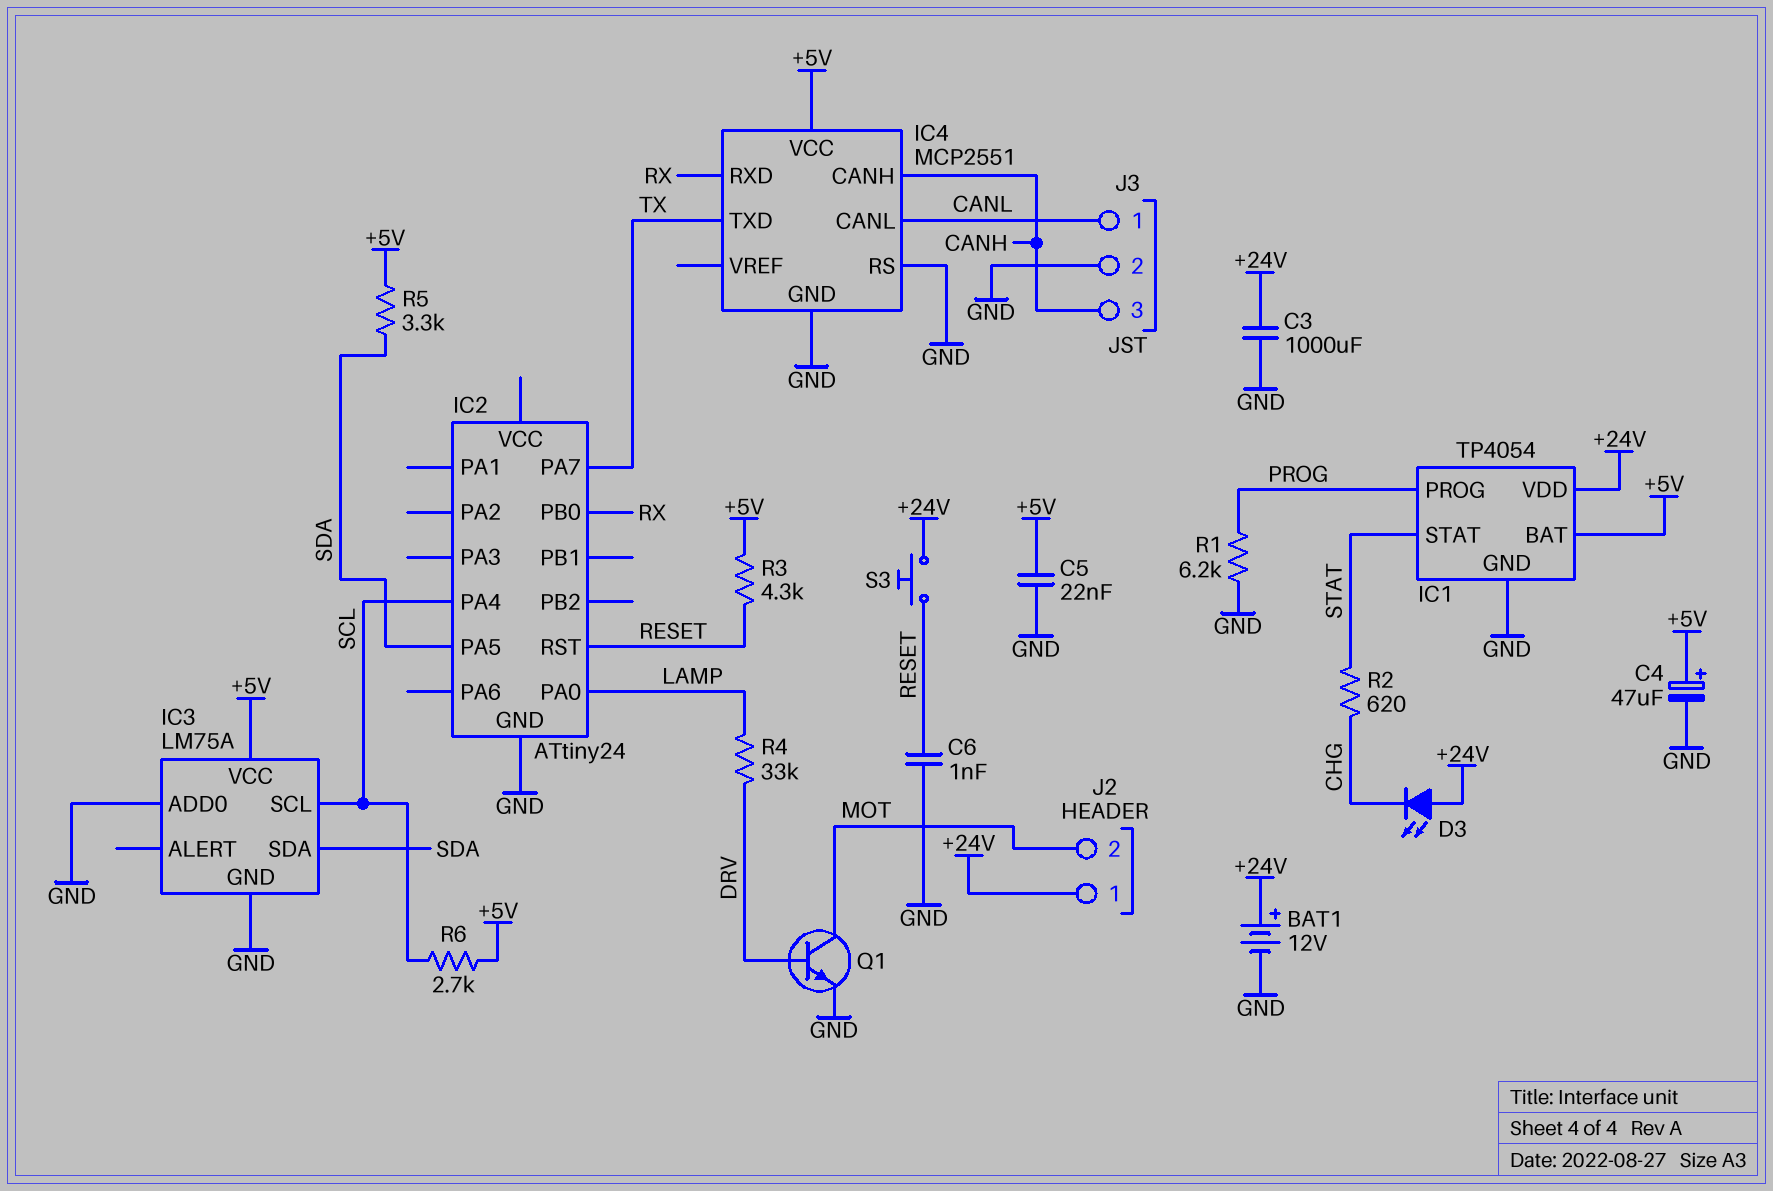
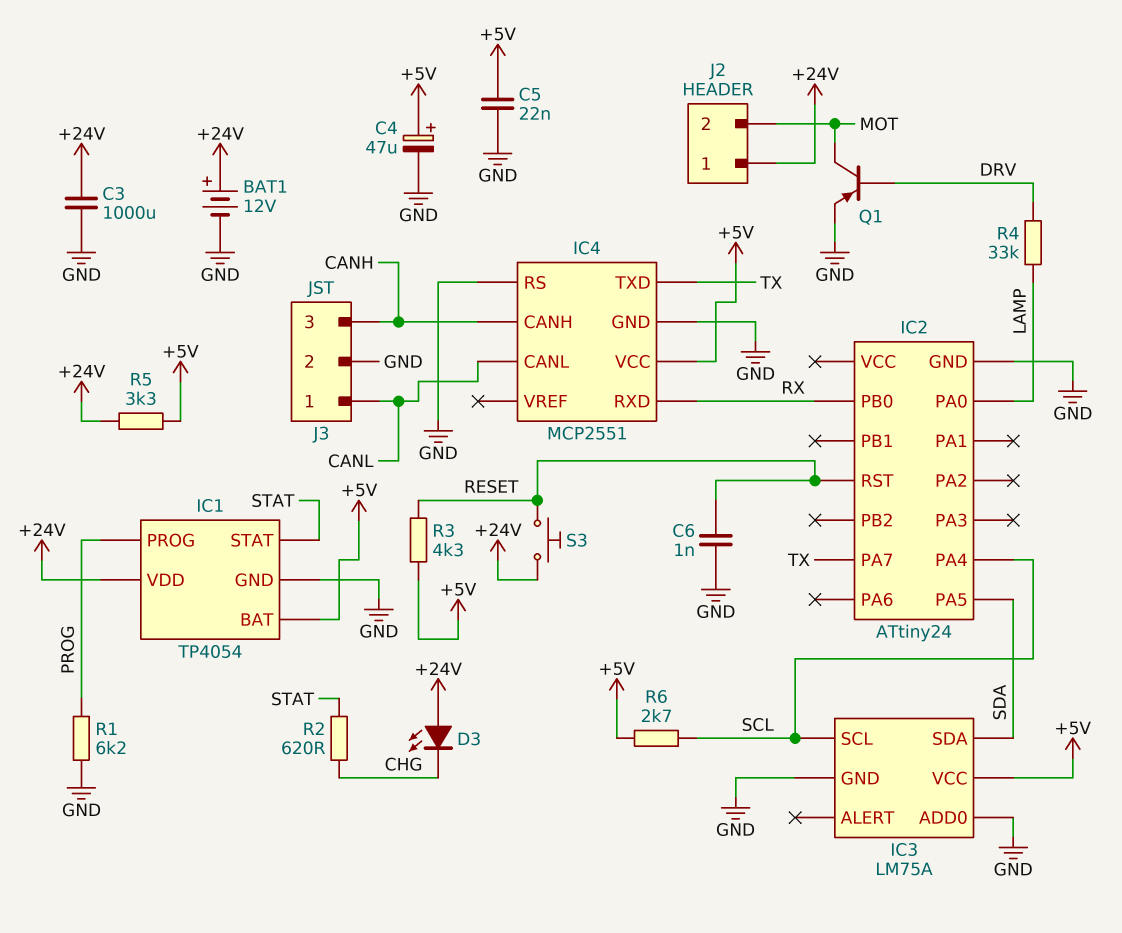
Q1: NPN (B DRV, C MOT, E GND) -> PNP (B DRV, C MOT, E GND)
R5: 3.3k (+5V, SDA) -> 3.3k (+5V, +24V)

